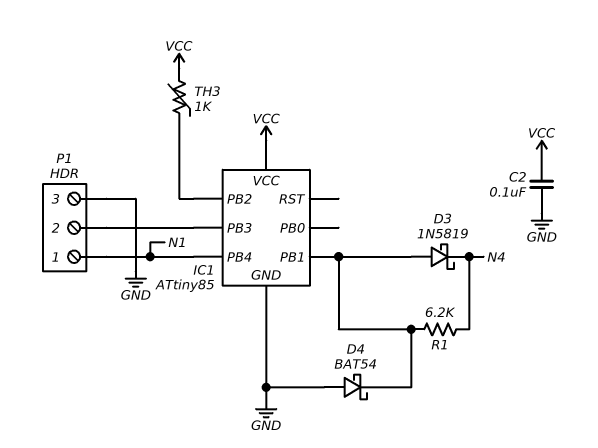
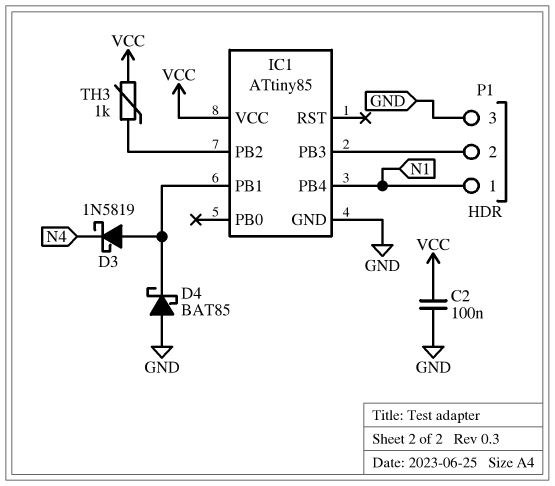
D4: schottky BAT54 (A GND, K IC1/PB1) -> schottky BAT85 (A GND, K IC1/PB1)
R1: 6.2k (IC1/PB1, N4) -> none

